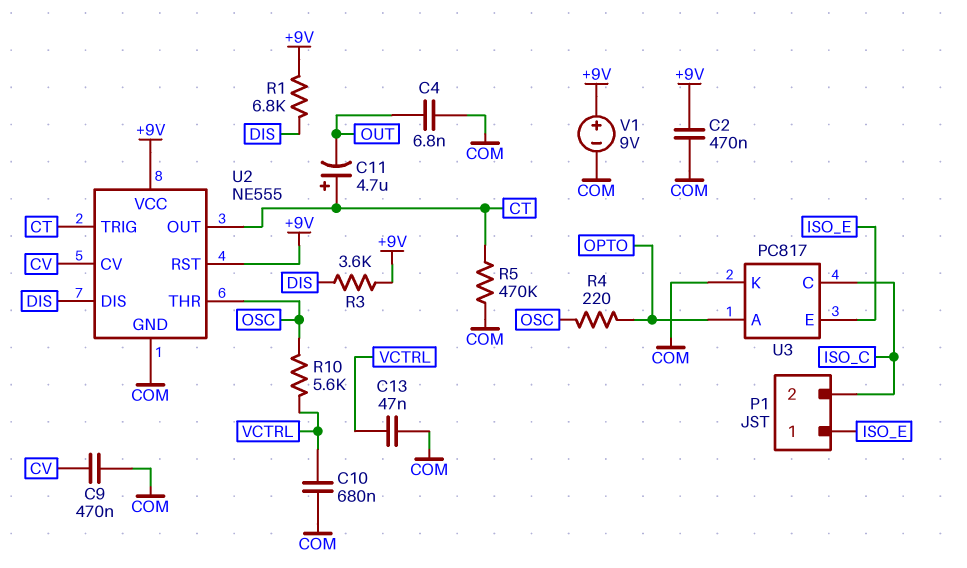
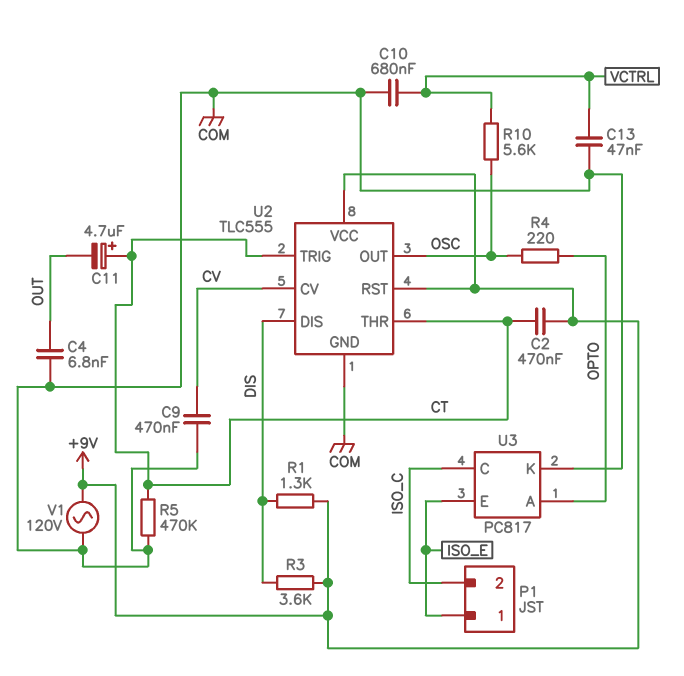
C2: 470nF (+9V, COM) -> 470nF (+9V, CT)
R1: 6.8k (+9V, DIS) -> 1.3k (+9V, DIS)
U2: NE555 -> TLC555
U2 pin OUT: CT -> OSC
U2 pin THR: OSC -> CT
V1: 9V (plus +9V, minus COM) -> AC 120V (+9V, COM)

